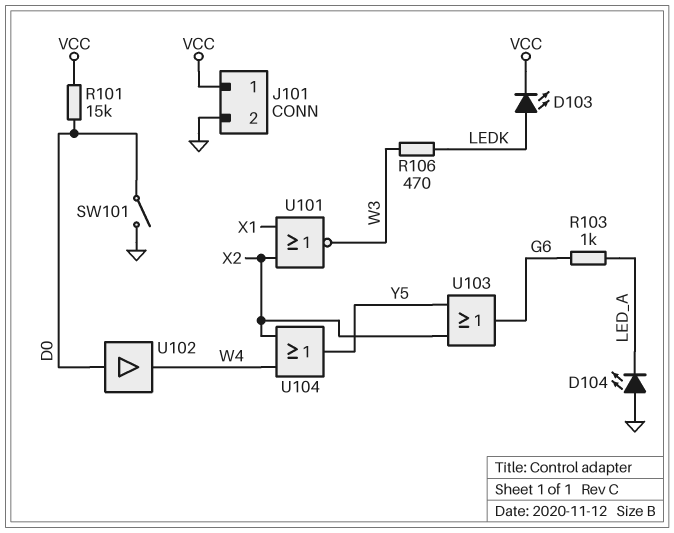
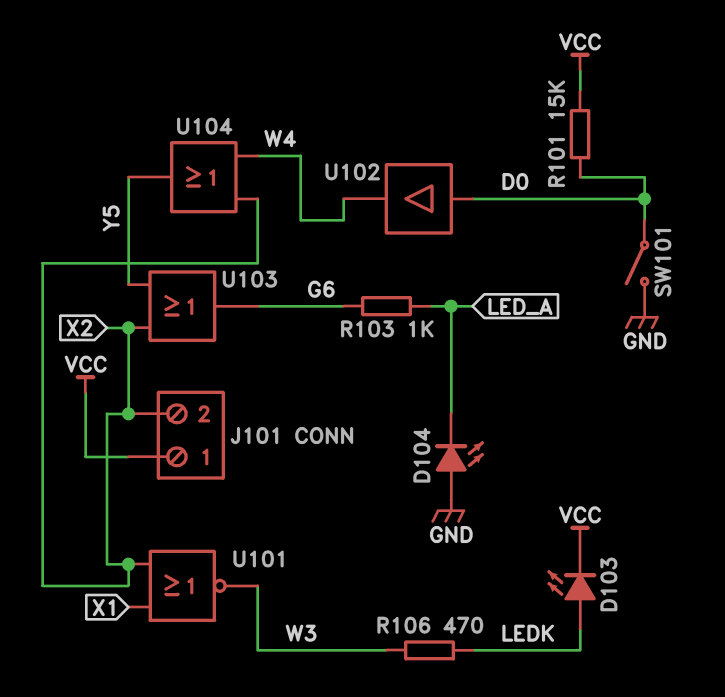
J101 pin 2: GND -> X2

